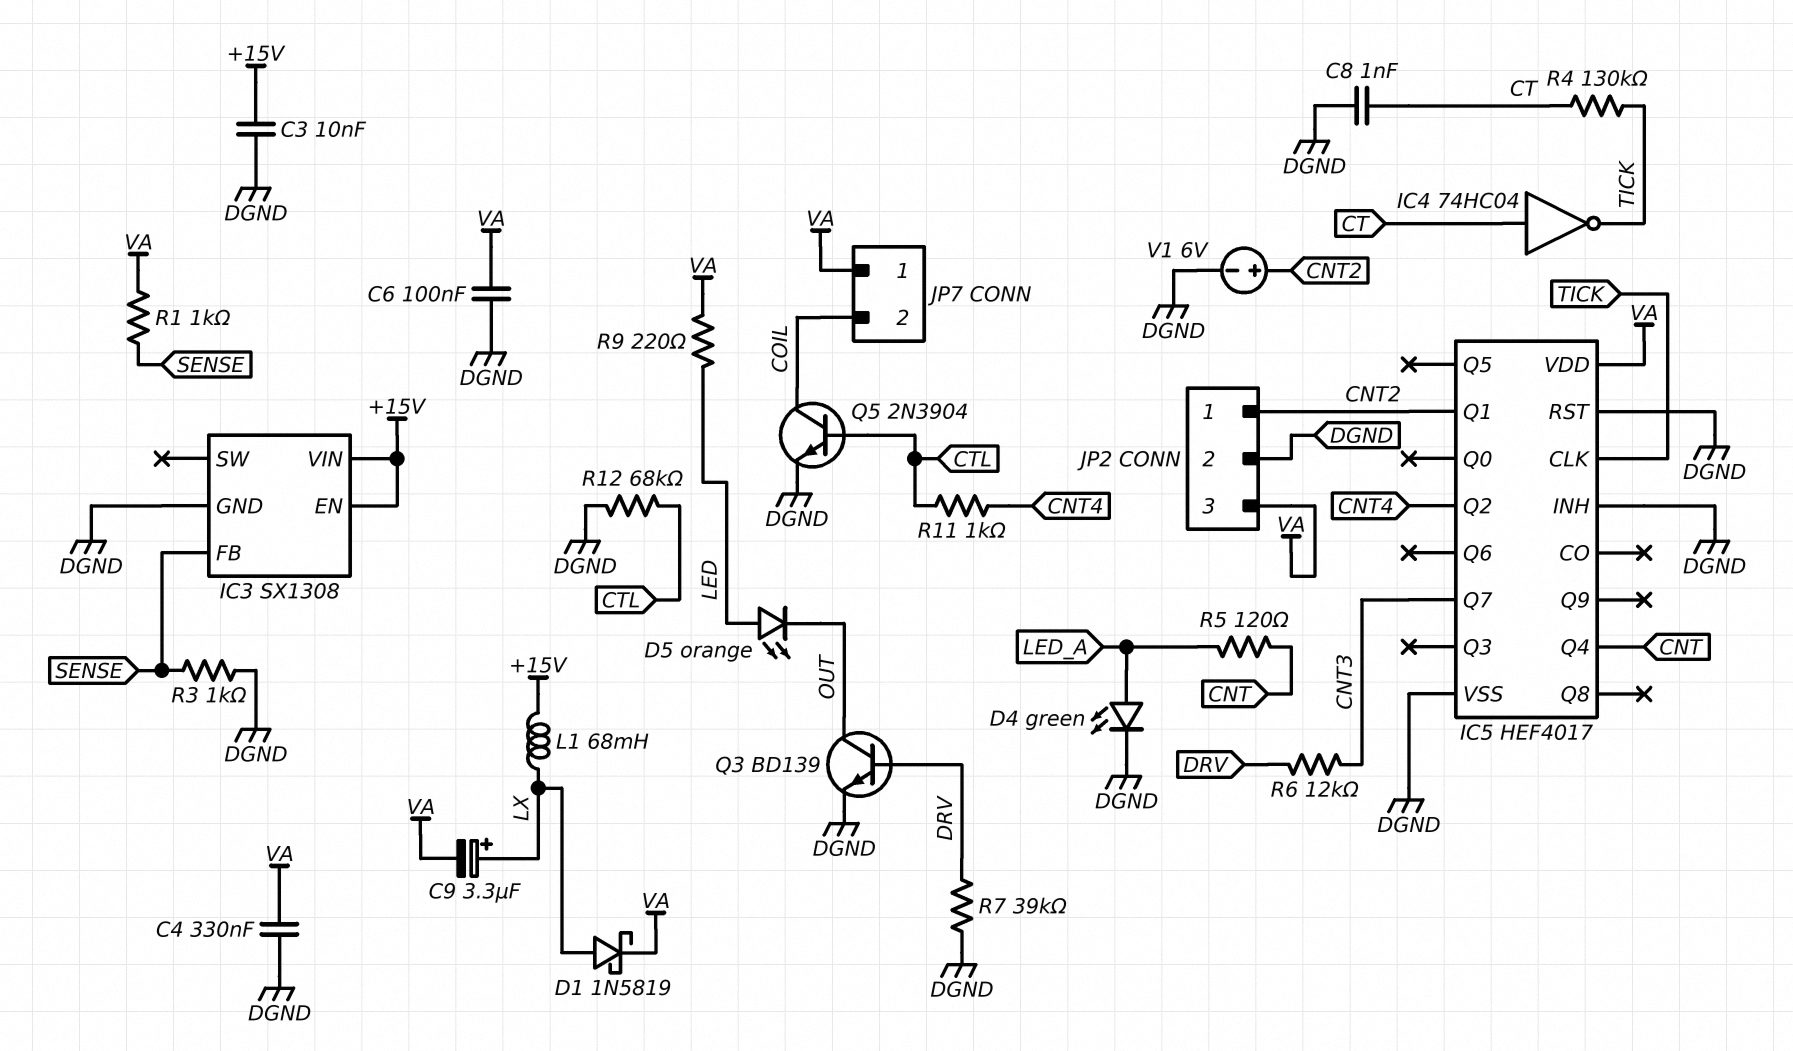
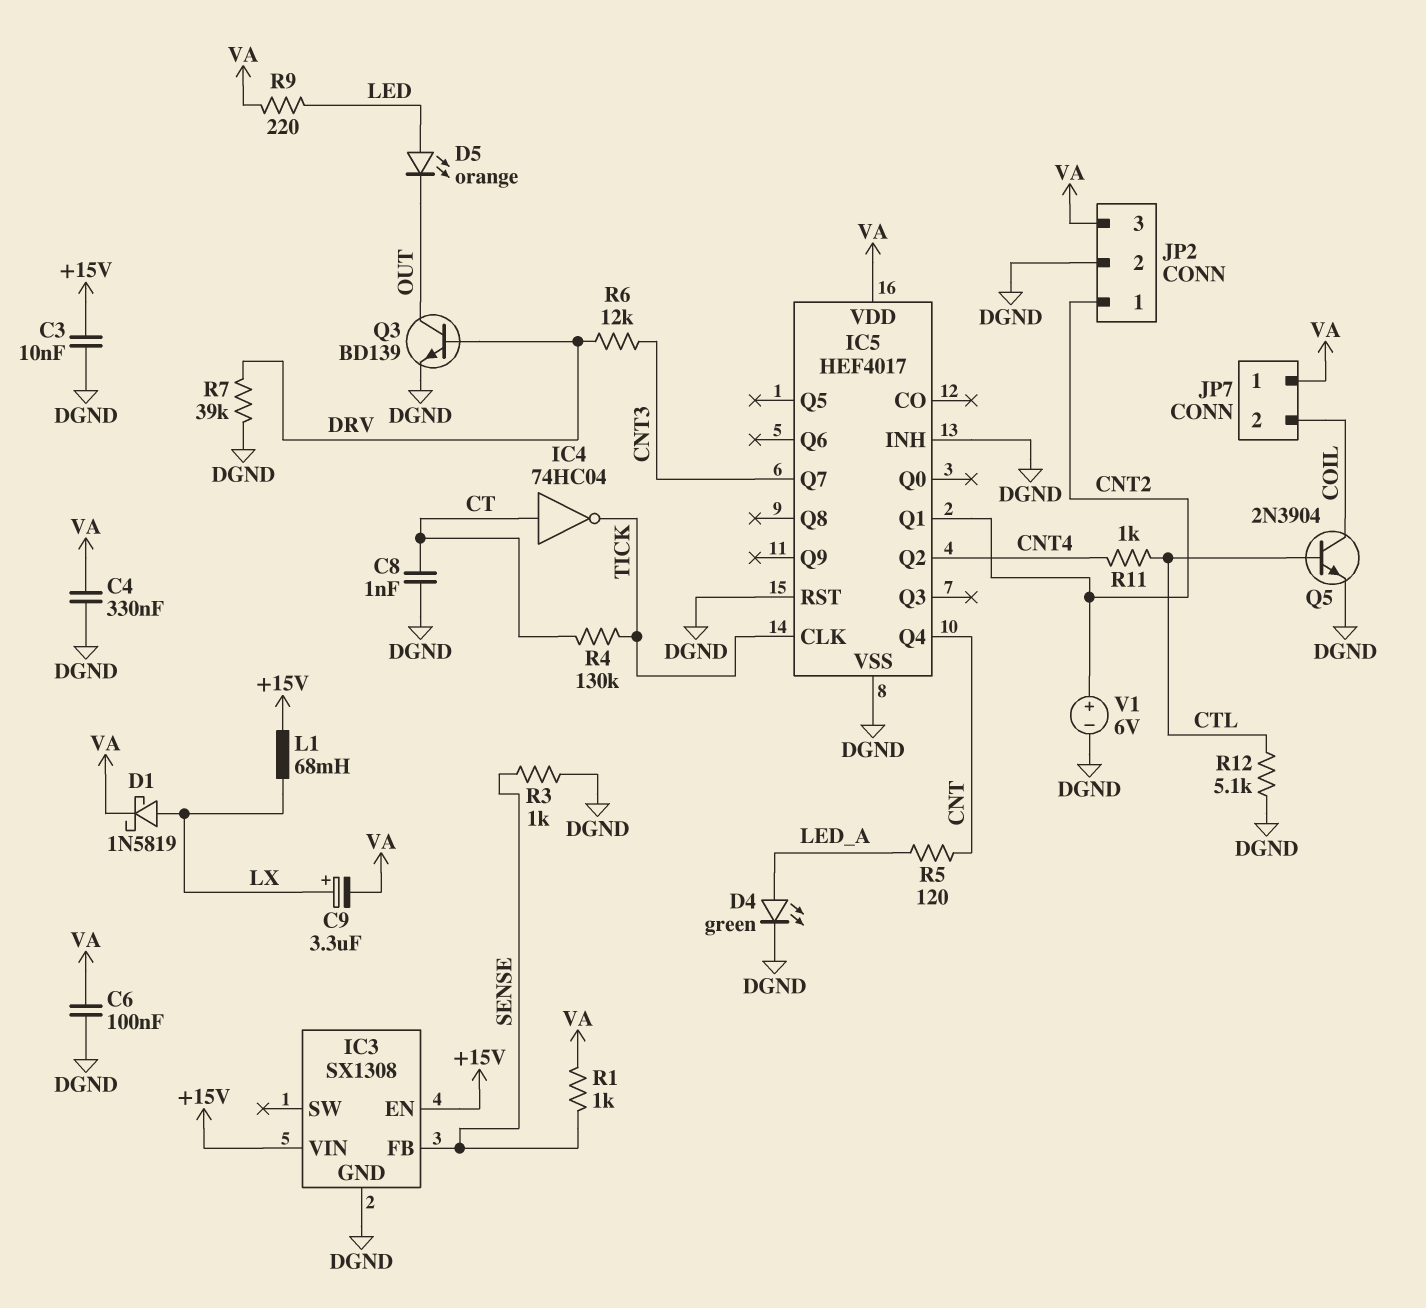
R12: 68k (CTL, DGND) -> 5.1k (CTL, DGND)

